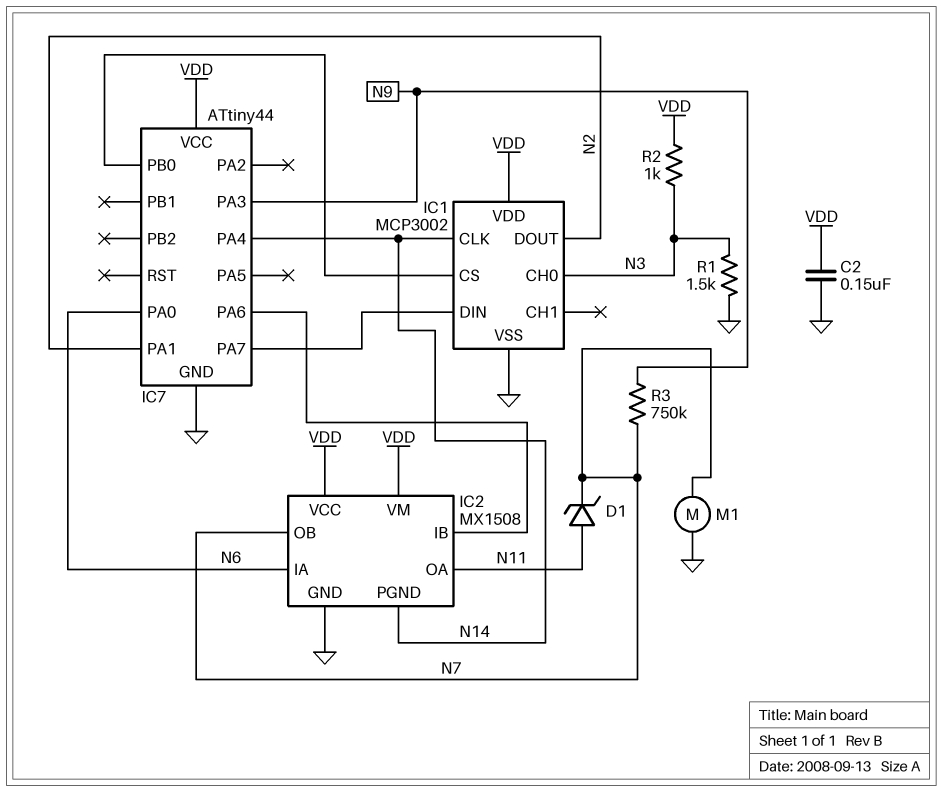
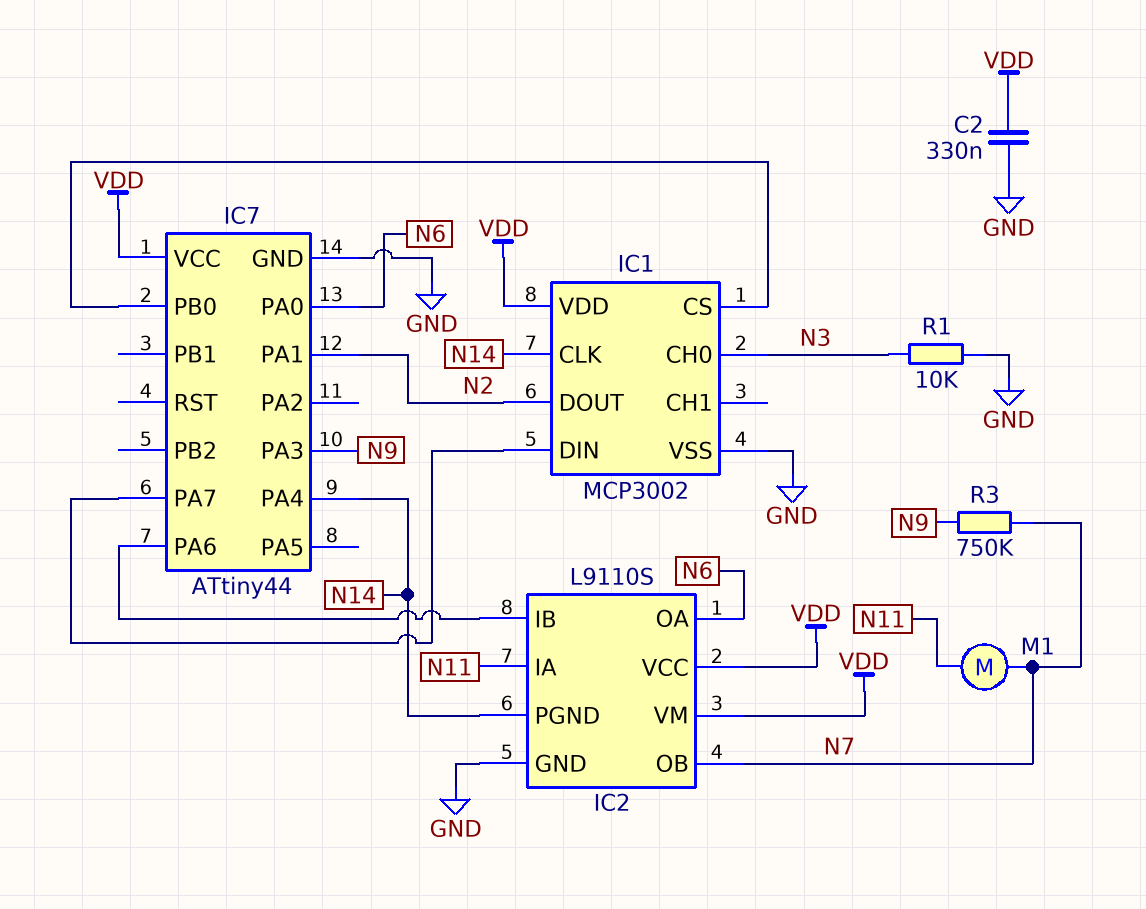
C2: 150nF (GND, VDD) -> 330nF (GND, VDD)
D1: zener (A N11, K N7) -> none
IC2: MX1508 -> L9110S
IC2 pin IA: N6 -> N11
IC2 pin OA: N11 -> N6
M1: motor (GND, N7) -> motor (N7, N11)
R1: 1.5k (GND, N3) -> 10k (GND, N3)
R2: 1k (N3, VDD) -> none

